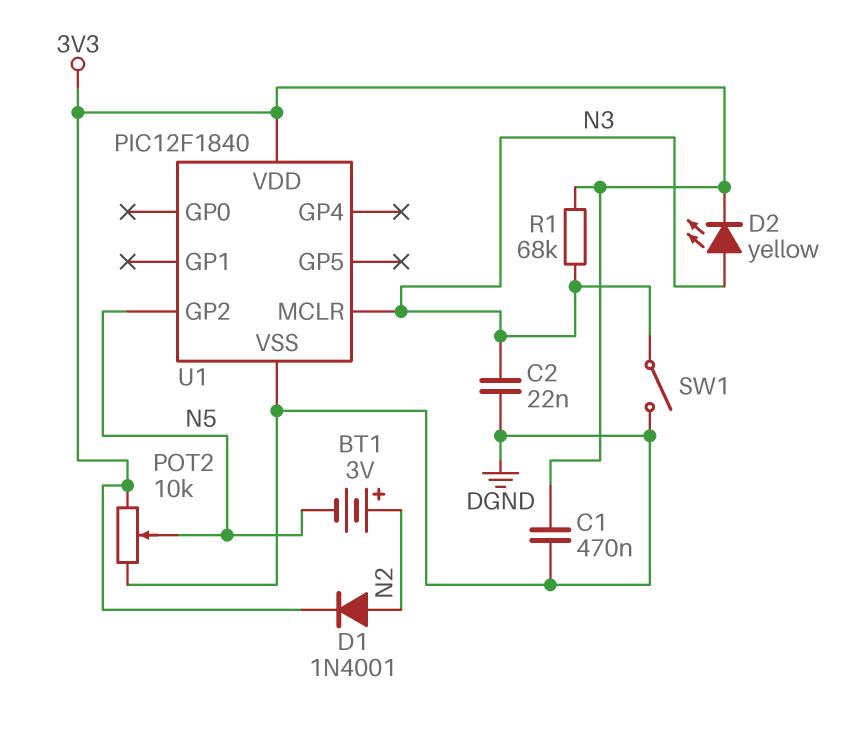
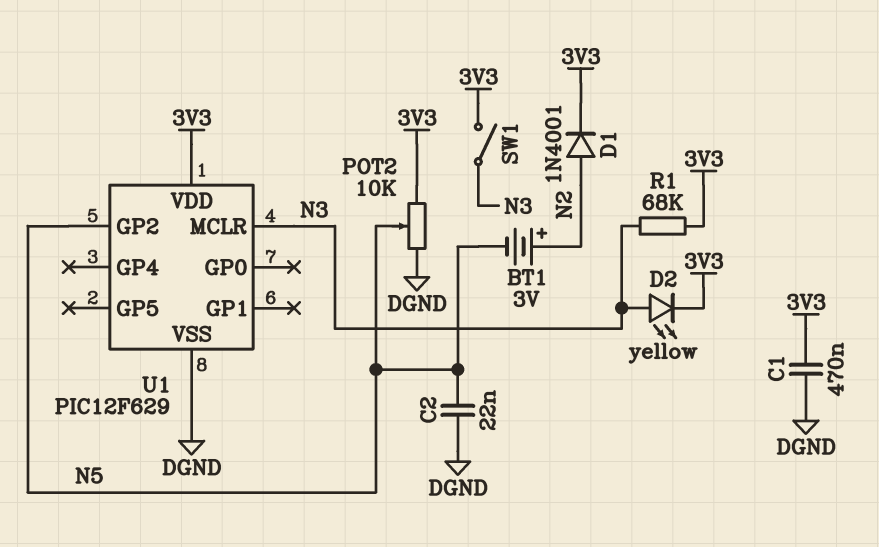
C2: 22nF (DGND, N3) -> 22nF (DGND, N5)
SW1: switch (DGND, N3) -> switch (3V3, N3)
U1: PIC12F1840 -> PIC12F629

